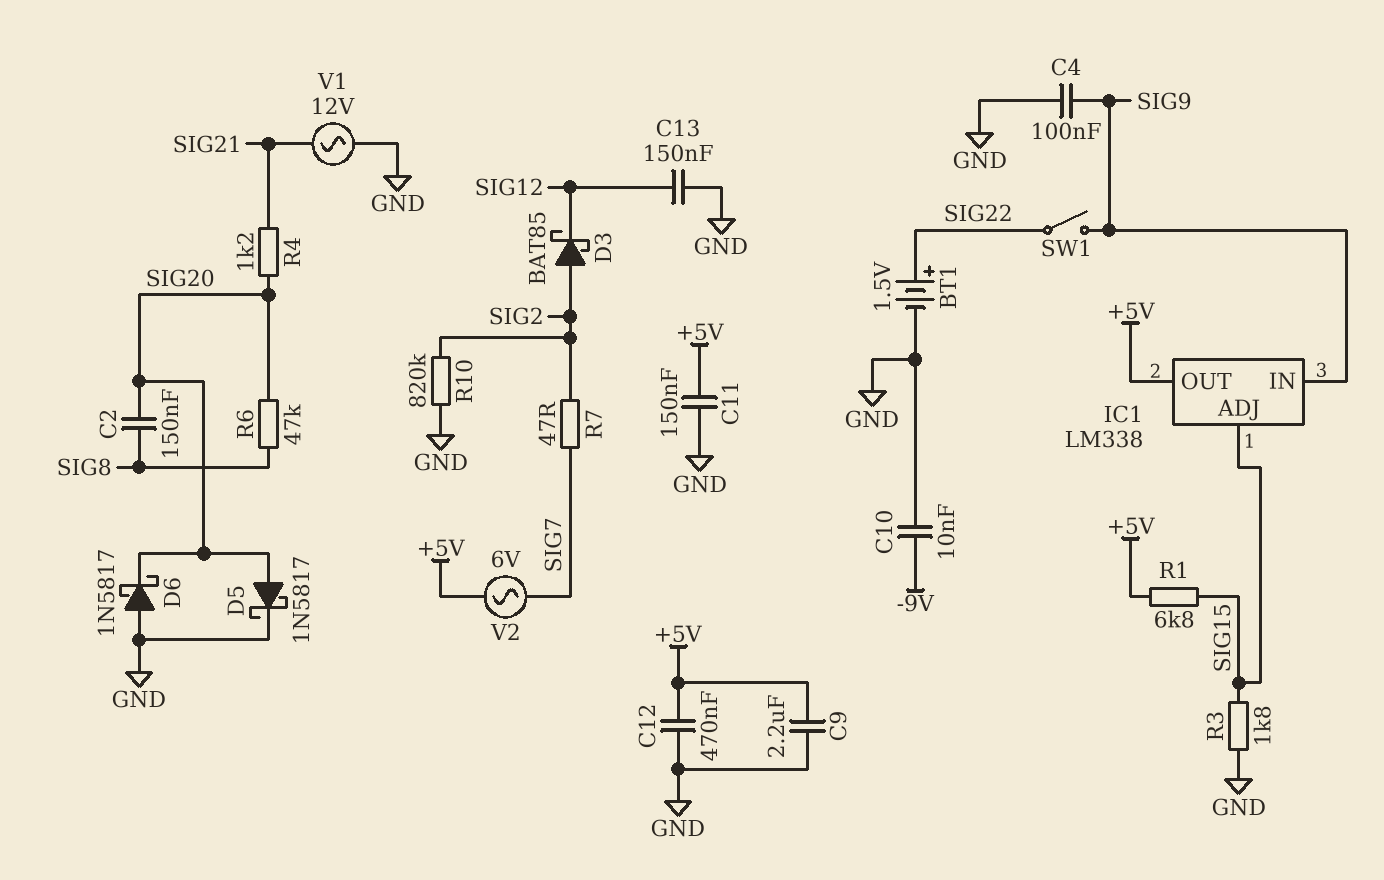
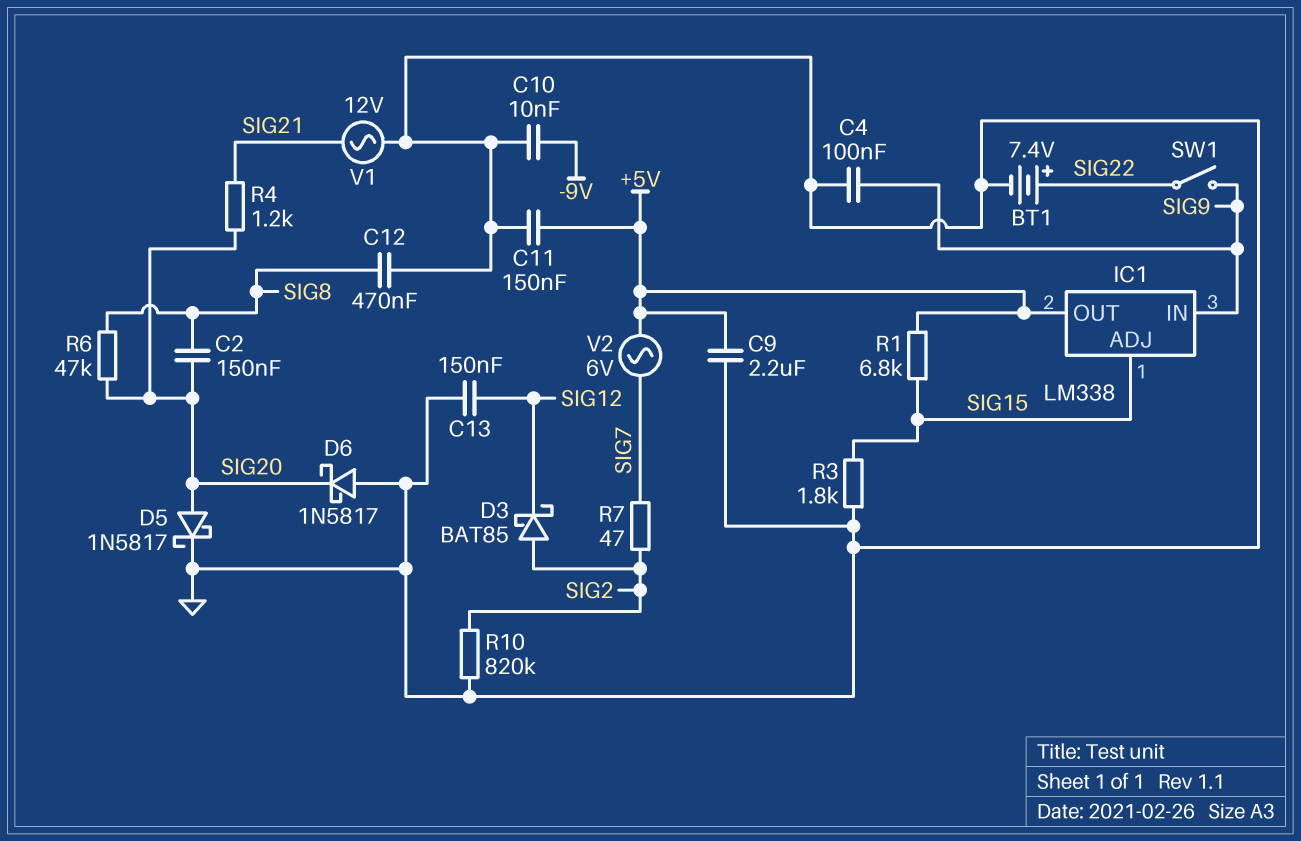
BT1: 1.5V (plus SIG22, minus GND) -> 7.4V (plus SIG22, minus GND)
C12: 470nF (+5V, GND) -> 470nF (GND, SIG8)

